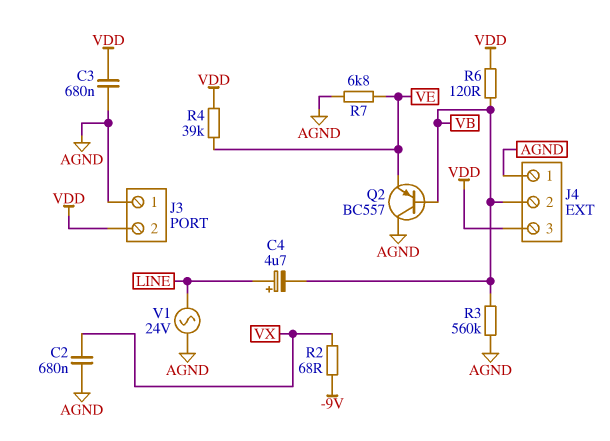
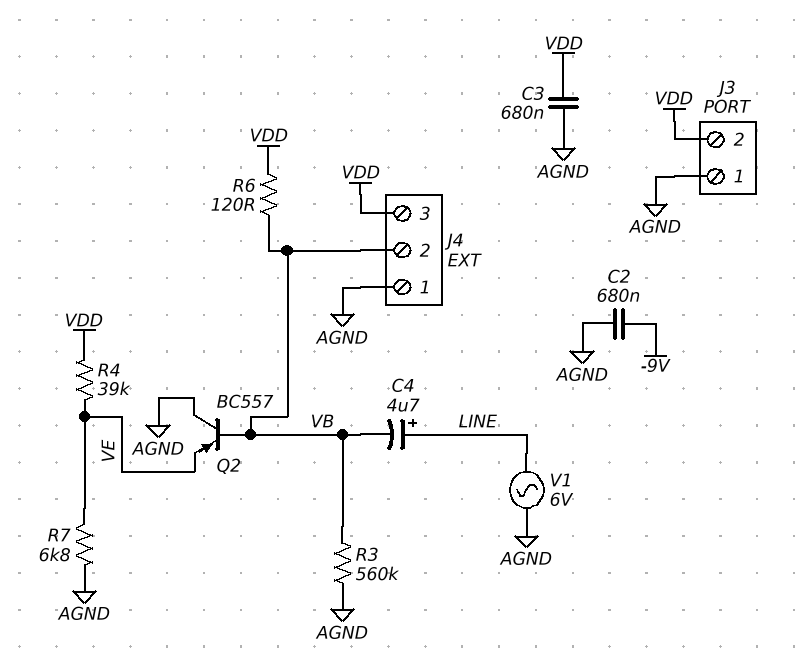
C2: 680nF (AGND, VX) -> 680nF (-9V, AGND)
R2: 68 (-9V, VX) -> none
V1: AC 24V (AGND, LINE) -> AC 6V (AGND, LINE)

